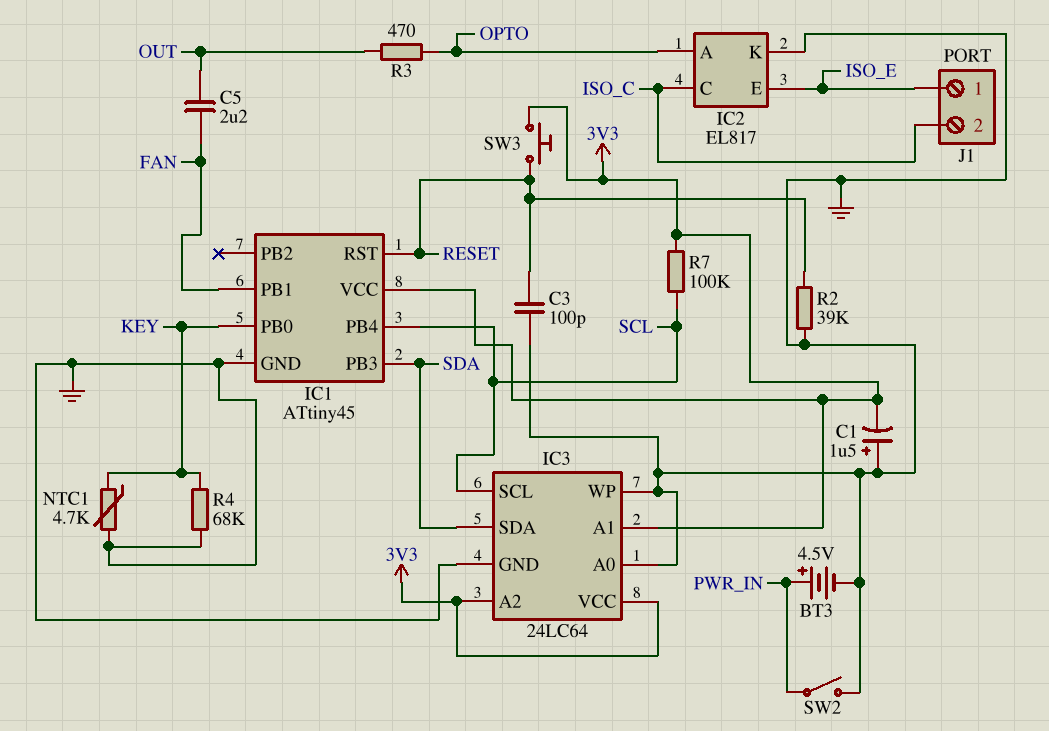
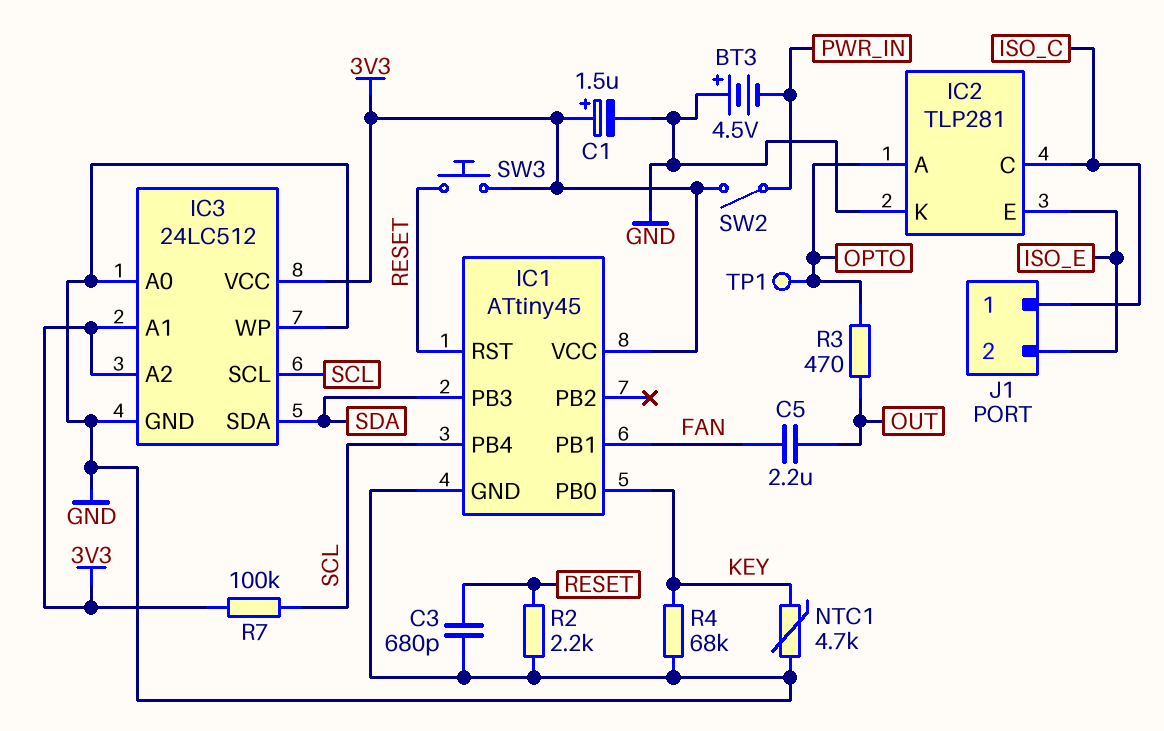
BT3: 4.5V (plus PWR_IN, minus GND) -> 4.5V (plus GND, minus PWR_IN)
C1: 1.5uF (plus GND, minus 3V3) -> 1.5uF (plus 3V3, minus GND)
C3: 100pF (GND, RESET) -> 680pF (GND, RESET)
IC2: EL817 -> TLP281
IC3: 24LC64 -> 24LC512
J1 pin 1: ISO_E -> ISO_C
J1 pin 2: ISO_C -> ISO_E
R2: 39k (GND, RESET) -> 2.2k (GND, RESET)
SW2: switch (GND, PWR_IN) -> switch (3V3, PWR_IN)
TP1: none -> test point (OPTO)

